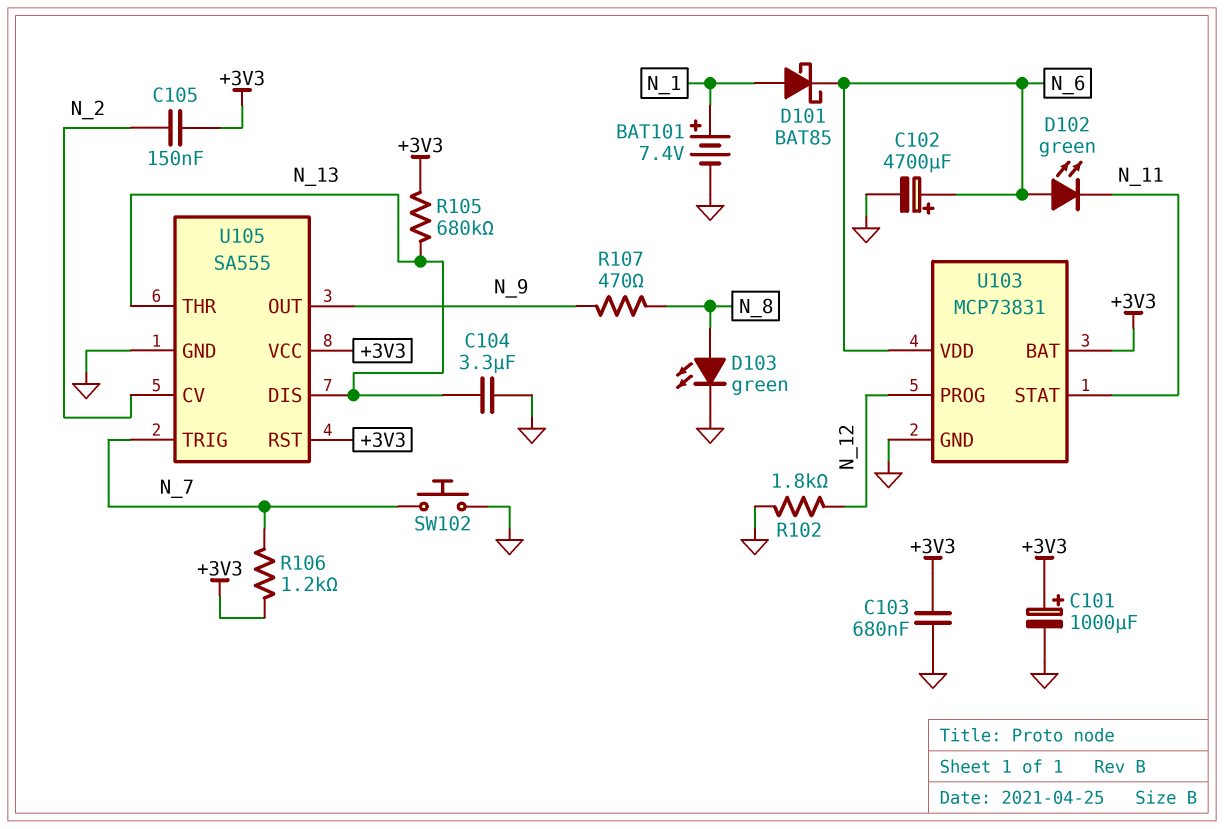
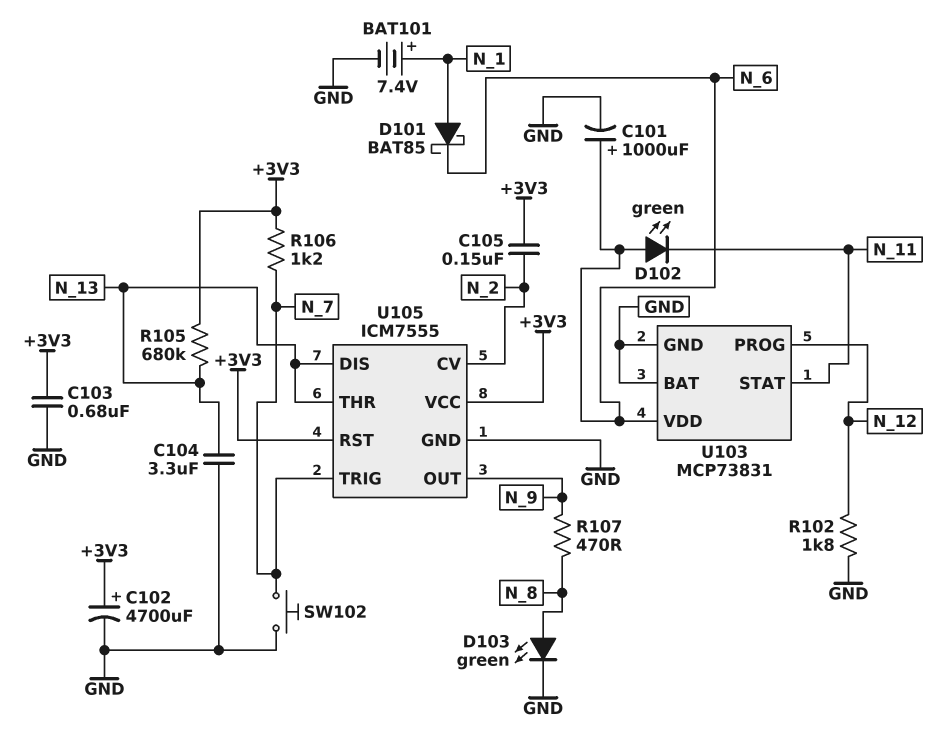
C101: 1000uF (plus +3V3, minus GND) -> 1000uF (plus N_6, minus GND)
C102: 4700uF (plus N_6, minus GND) -> 4700uF (plus +3V3, minus GND)
U103 pin BAT: +3V3 -> GND
U105: SA555 -> ICM7555

